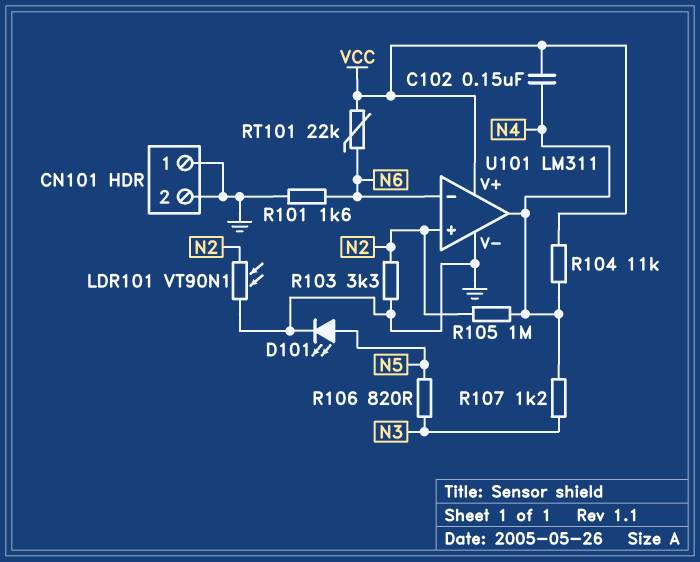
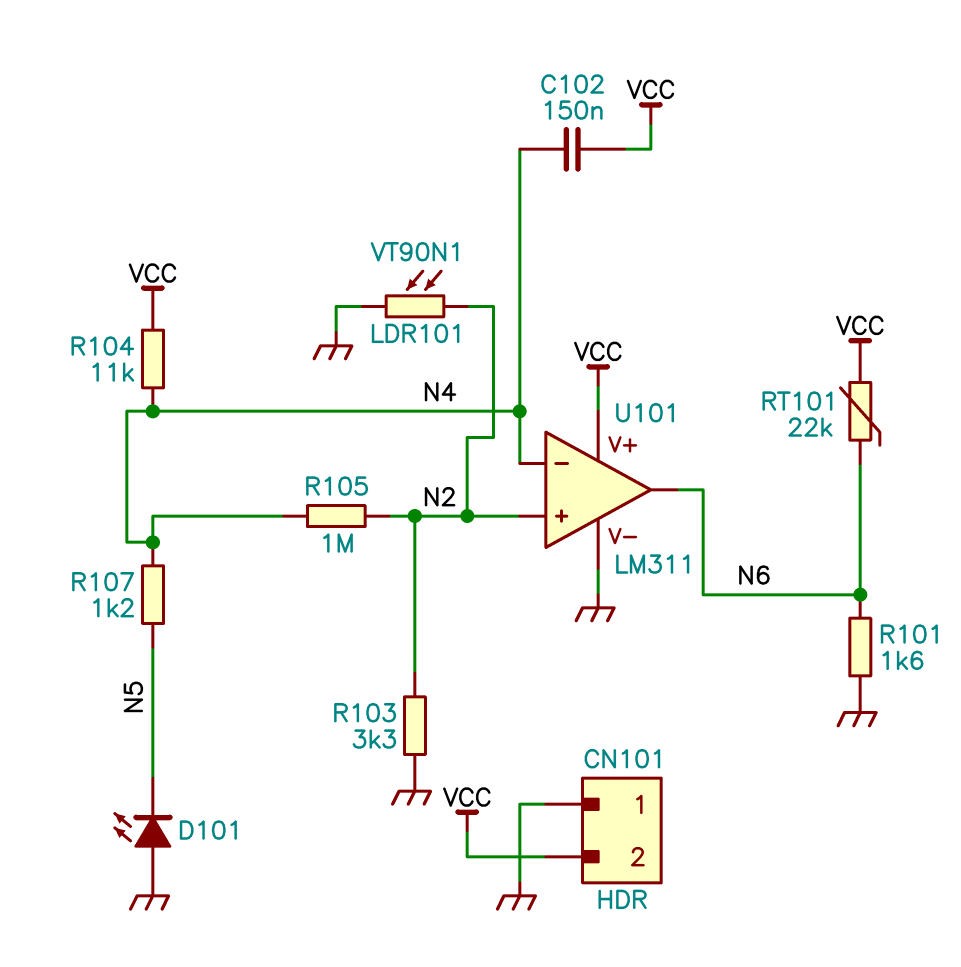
CN101 pin 2: GND -> VCC
D101: LED (A N5, K GND) -> LED (A GND, K N5)
R106: 820 (N3, N5) -> none
R107: 1.2k (N3, N4) -> 1.2k (N4, N5)
U101 pin in-: N6 -> N4
U101 pin out: N4 -> N6

